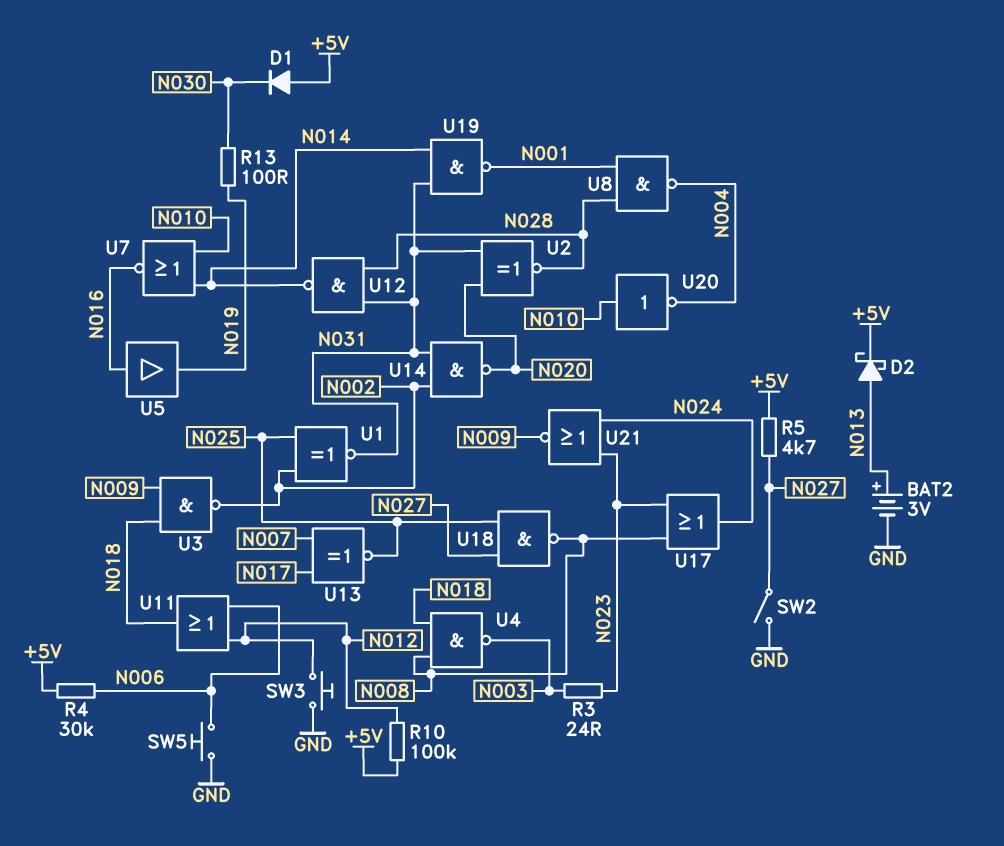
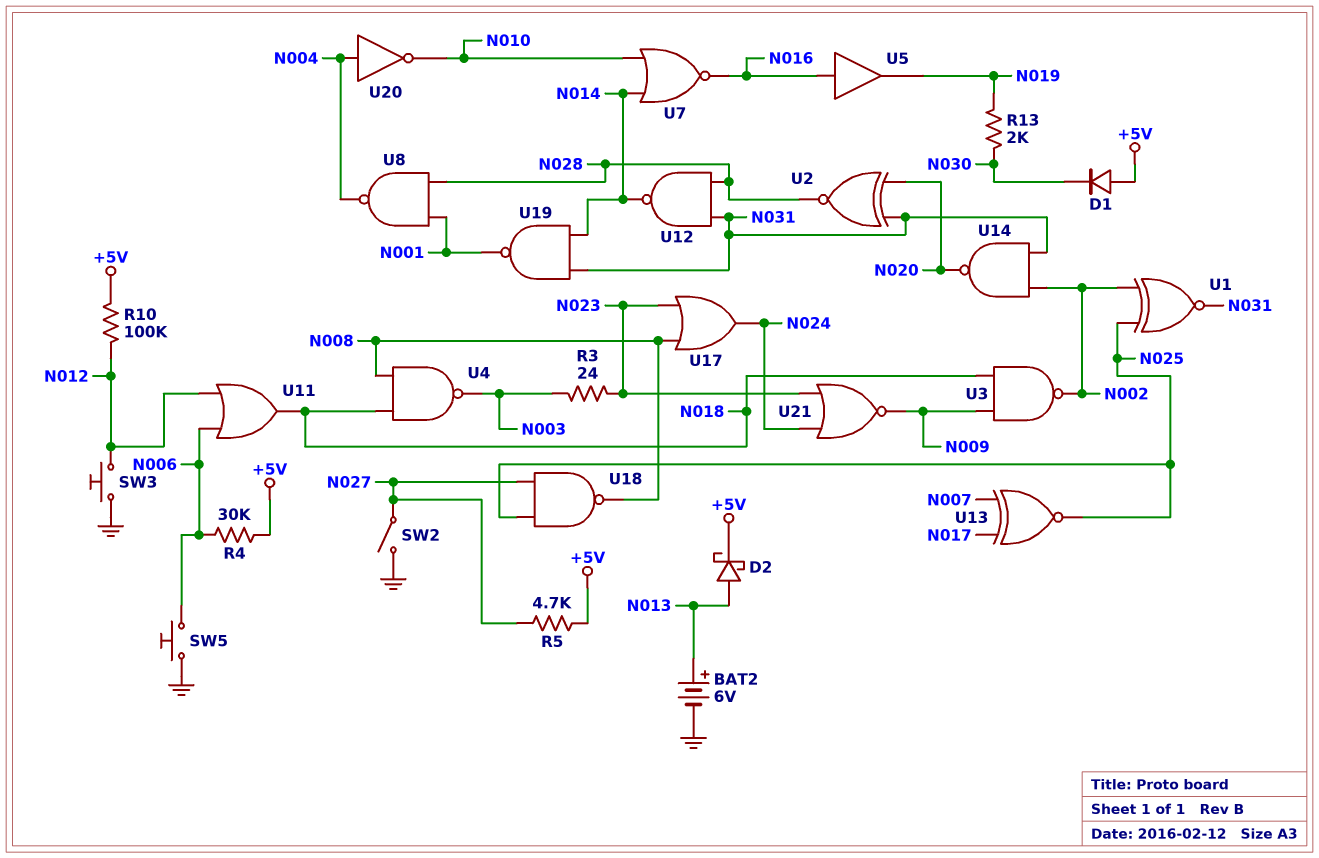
BAT2: 3V (plus N013, minus GND) -> 6V (plus N013, minus GND)
R13: 100 (N019, N030) -> 2k (N019, N030)
U20: NOT (in N010, out N004) -> NOT (in N004, out N010)

